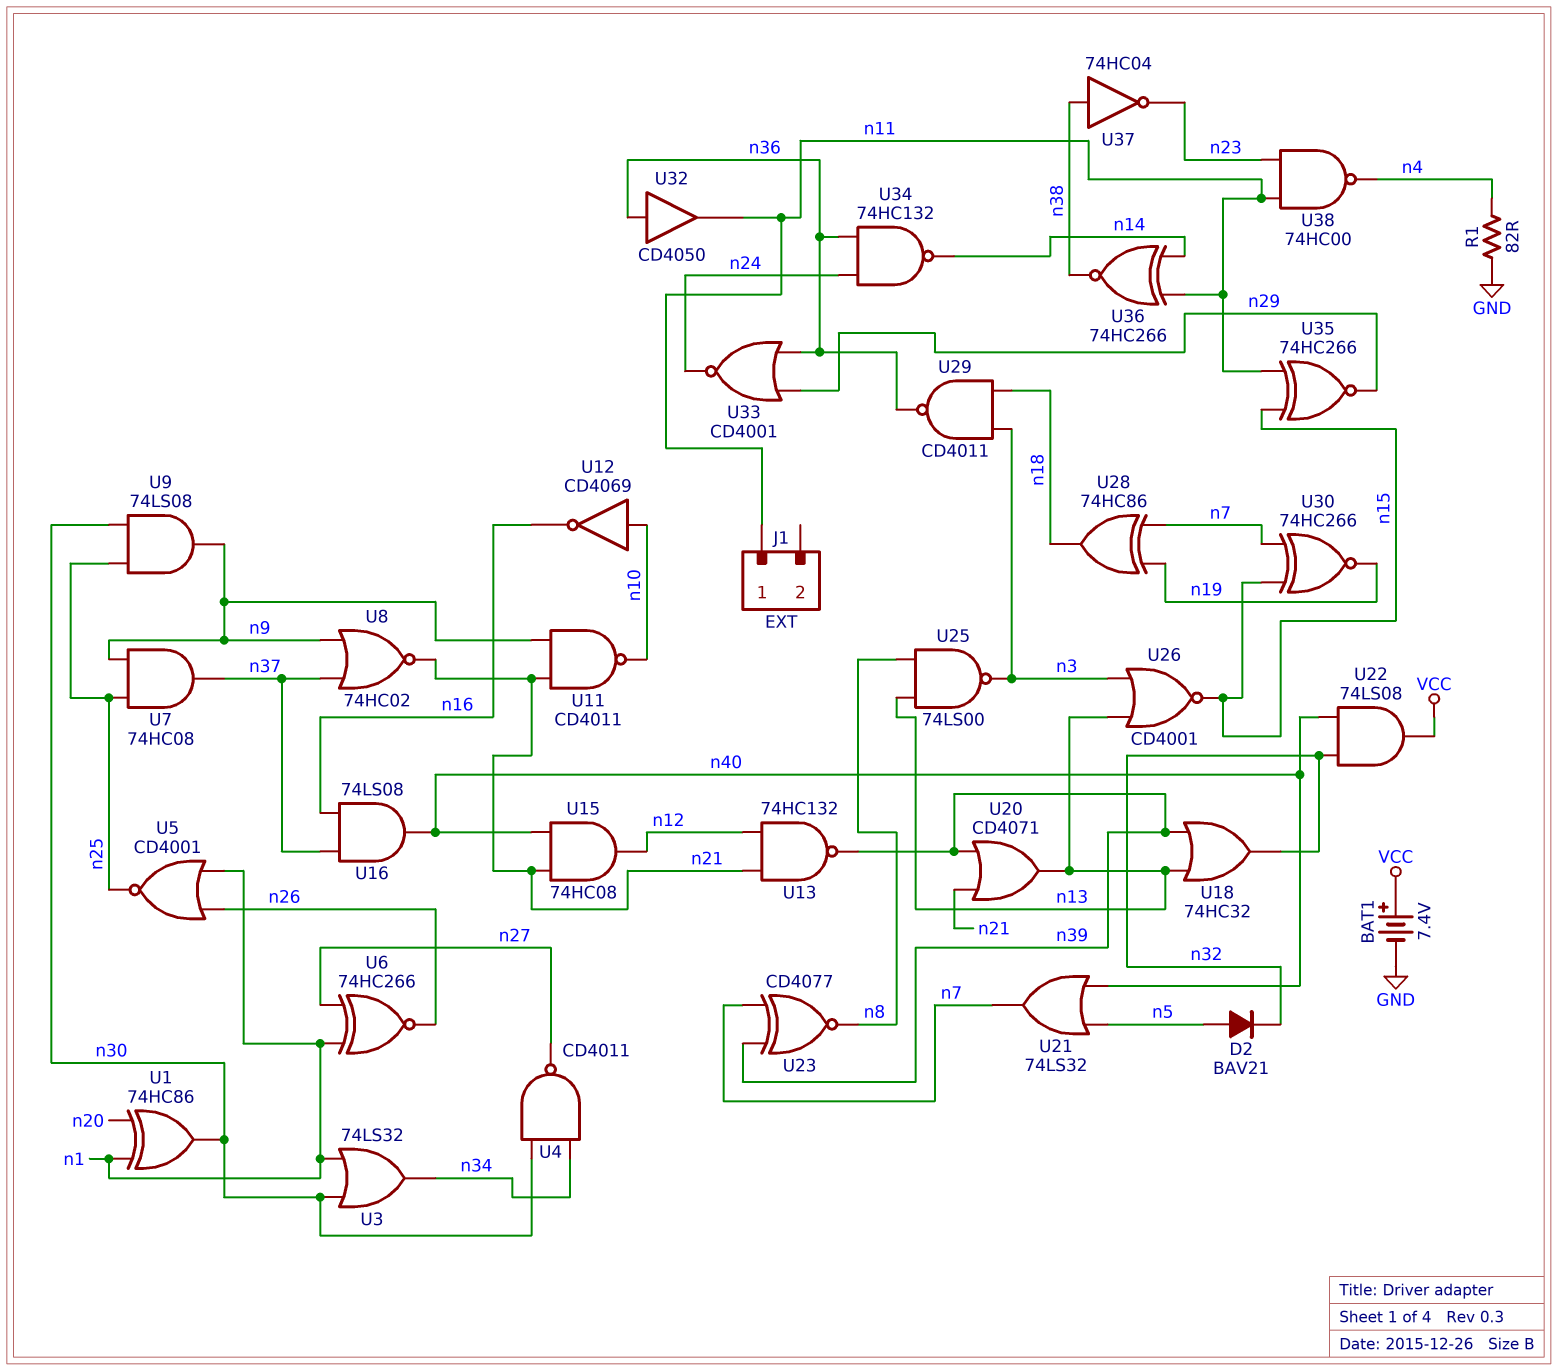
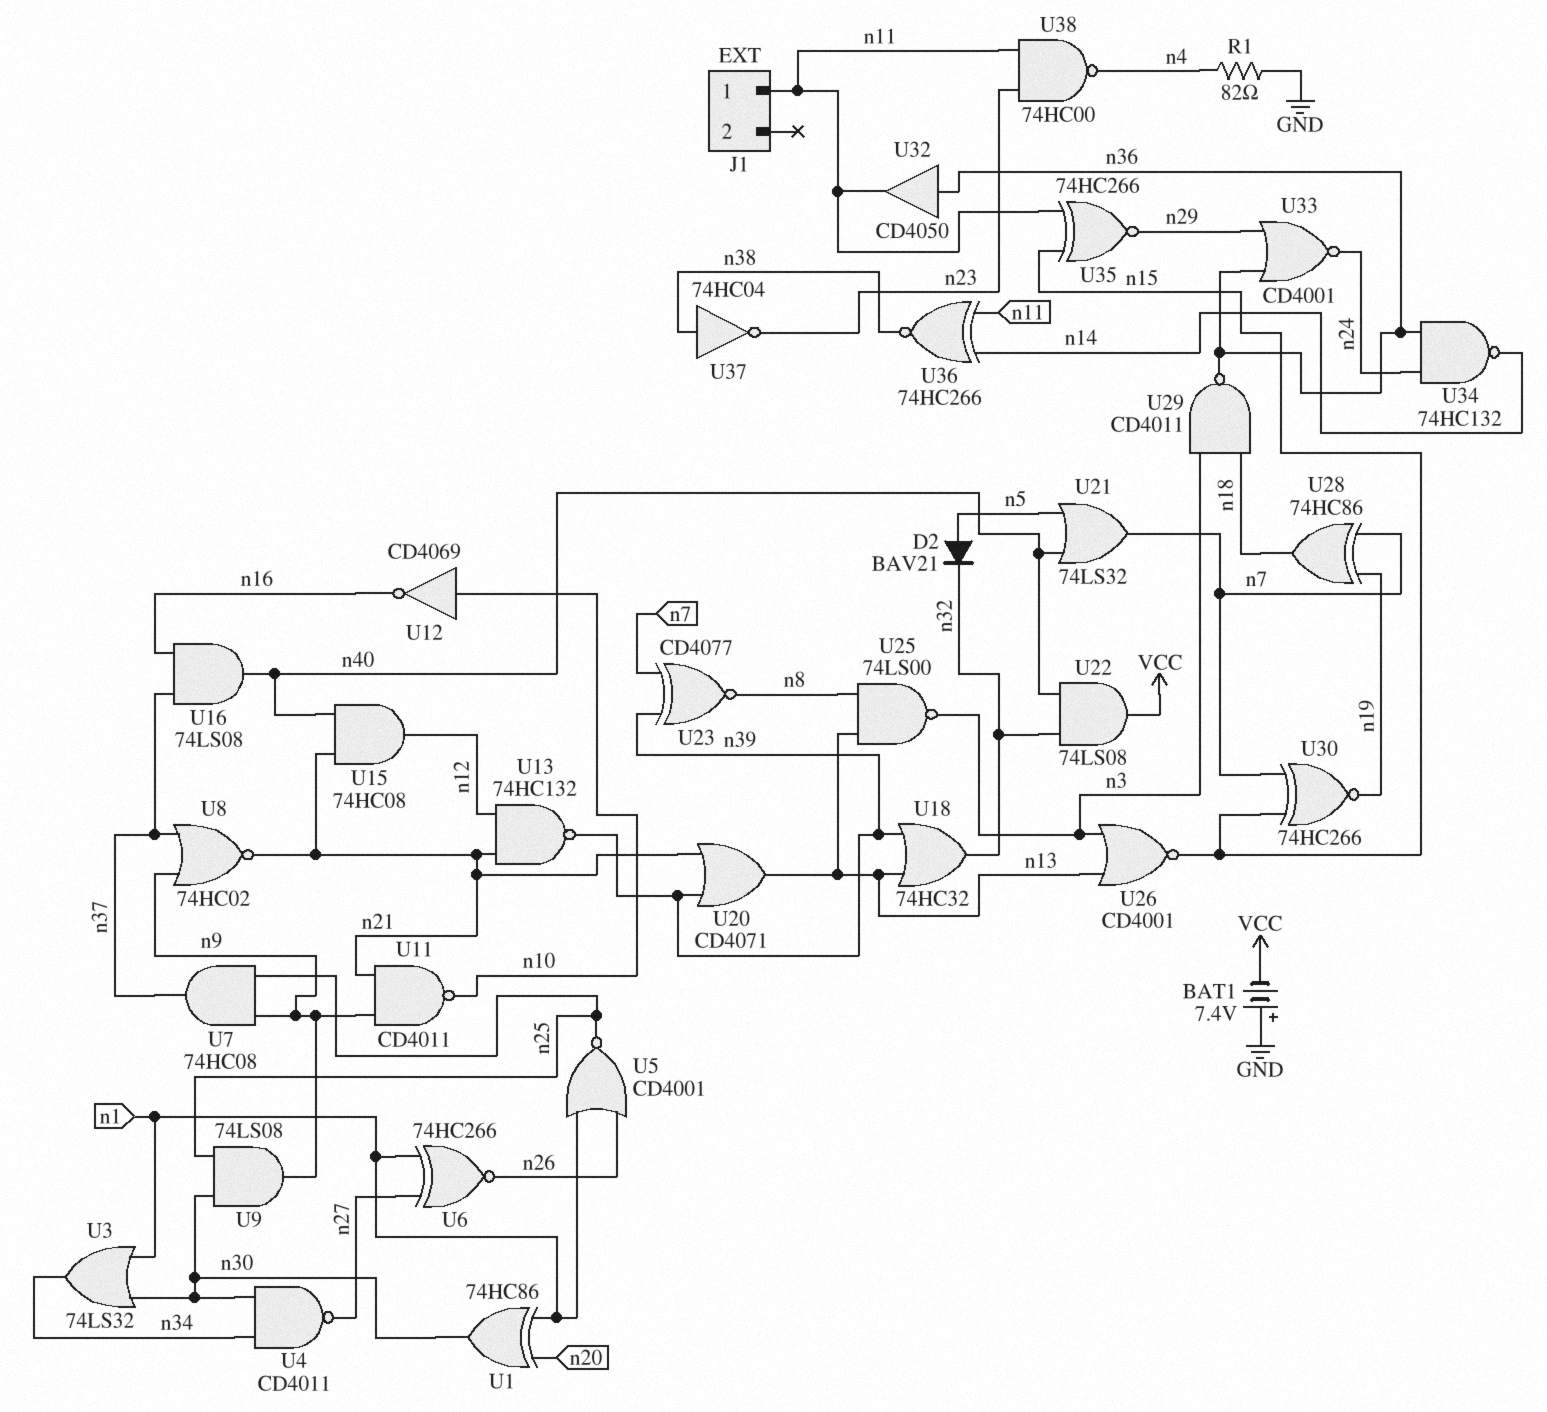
BAT1: 7.4V (plus VCC, minus GND) -> 7.4V (plus GND, minus VCC)

